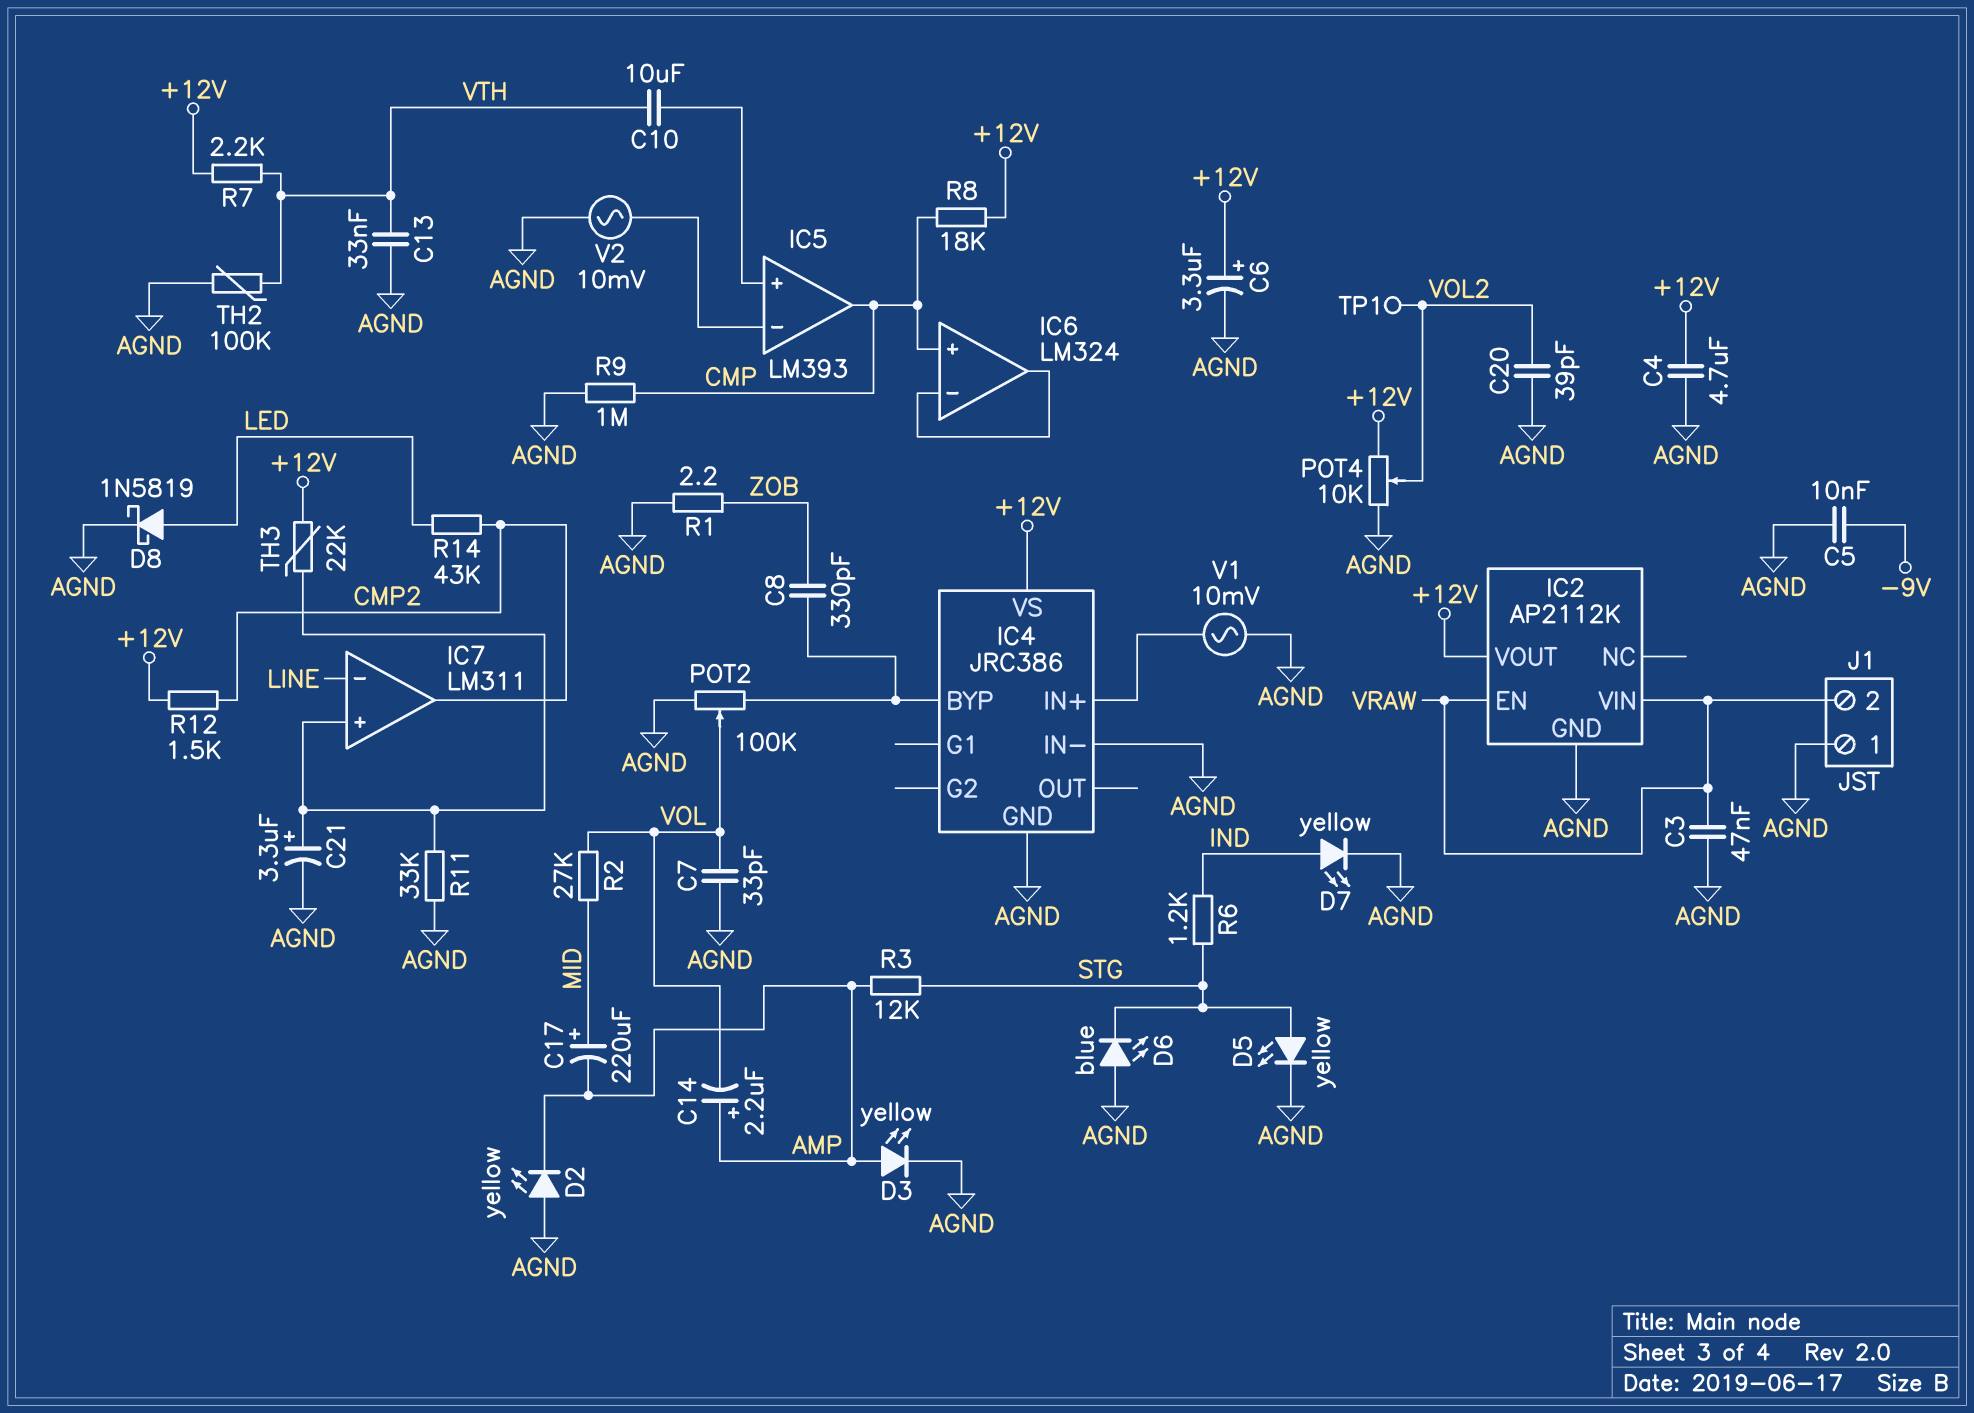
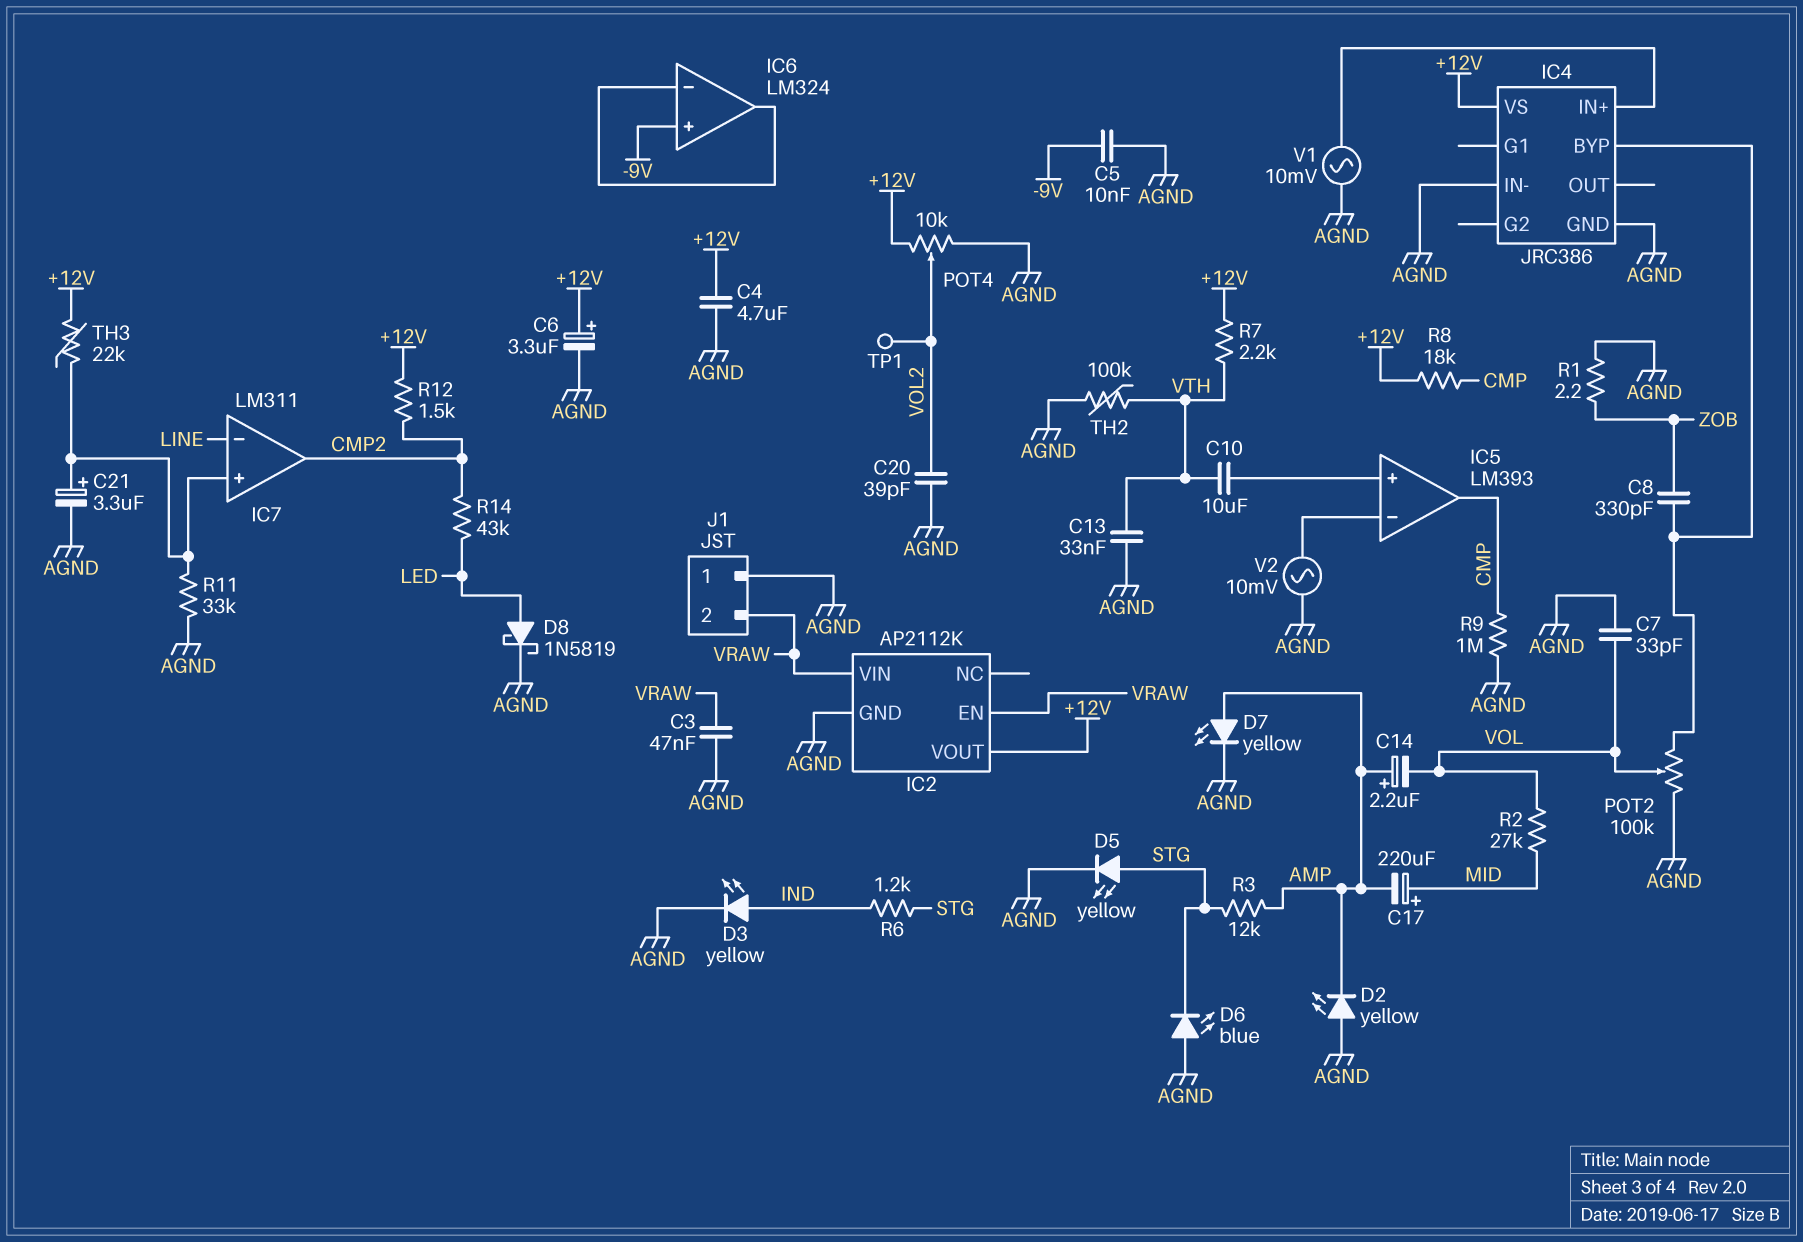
D3: LED yellow (A AMP, K AGND) -> LED yellow (A IND, K AGND)
D7: LED yellow (A IND, K AGND) -> LED yellow (A AMP, K AGND)
IC6 pin in+: CMP -> -9V

